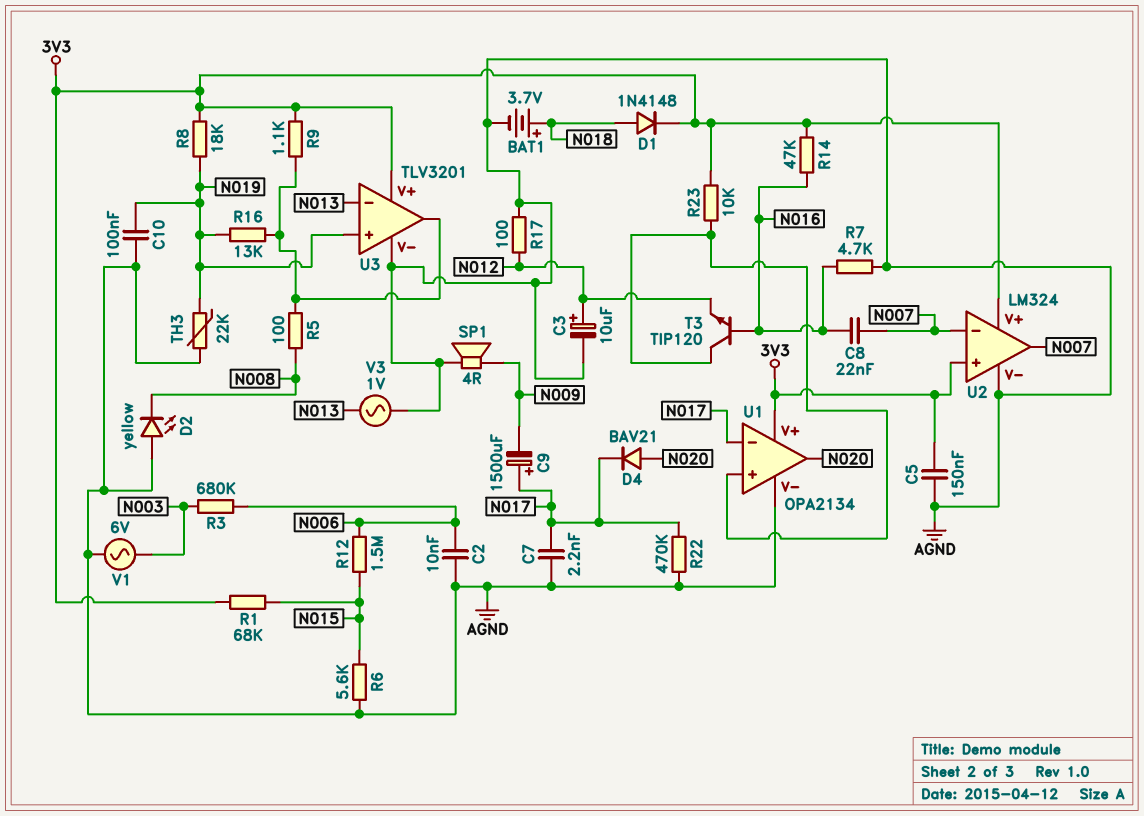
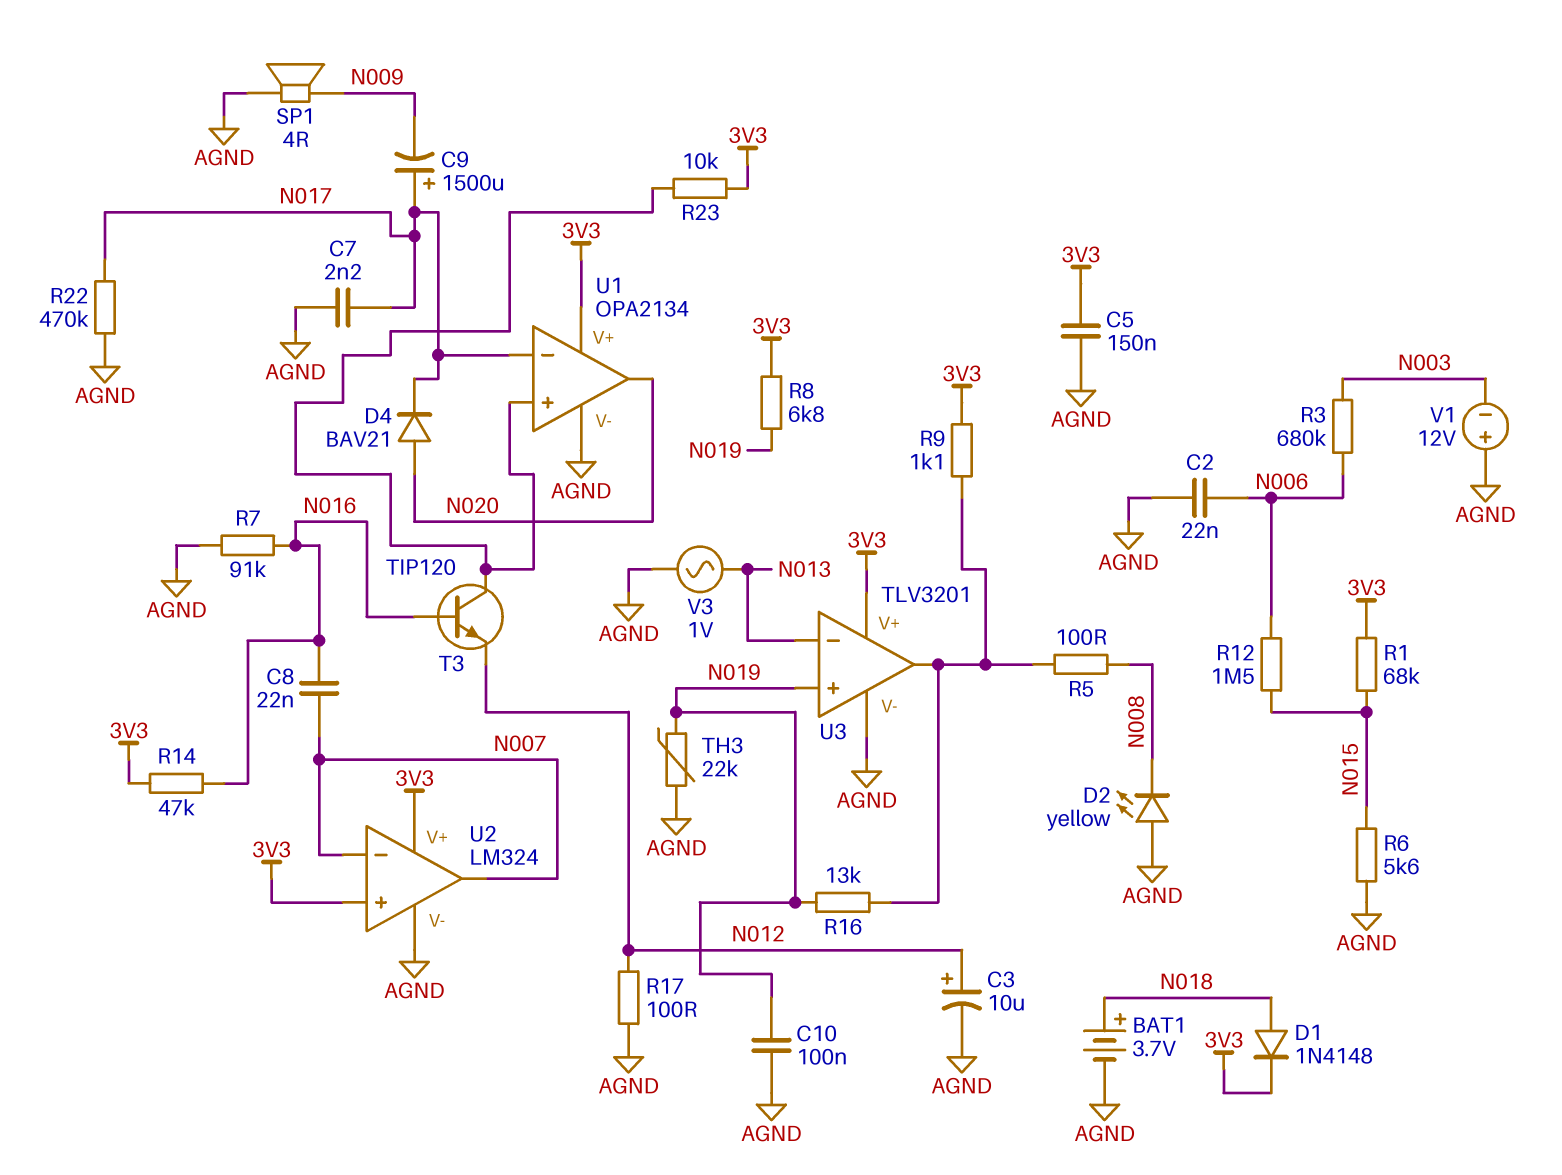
C2: 10nF (AGND, N006) -> 22nF (AGND, N006)
R7: 4.7k (AGND, N016) -> 91k (AGND, N016)
R8: 18k (3V3, N019) -> 6.8k (3V3, N019)
V1: AC 6V (AGND, N003) -> 12V (plus AGND, minus N003)

